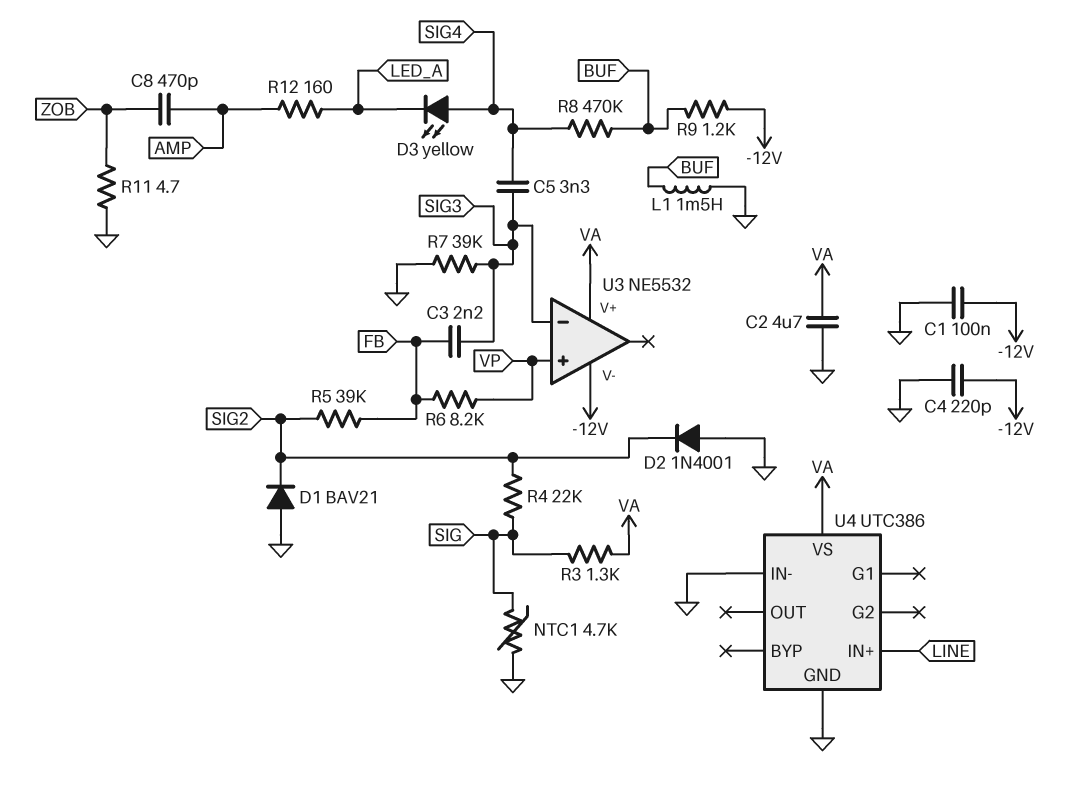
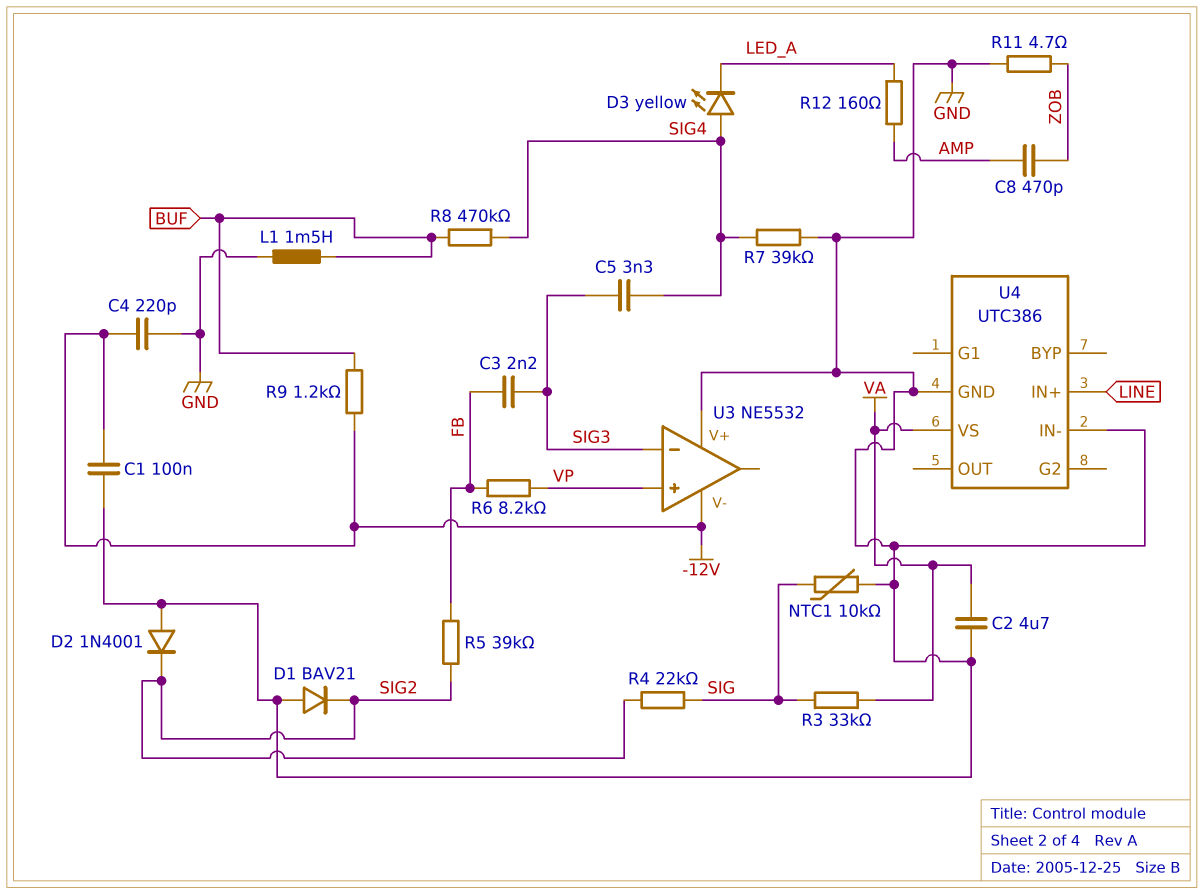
NTC1: 4.7k (GND, SIG) -> 10k (GND, SIG)
R3: 1.3k (SIG, VA) -> 33k (SIG, VA)
R7: 39k (GND, SIG3) -> 39k (GND, SIG4)
U3 pin V+: VA -> GND

